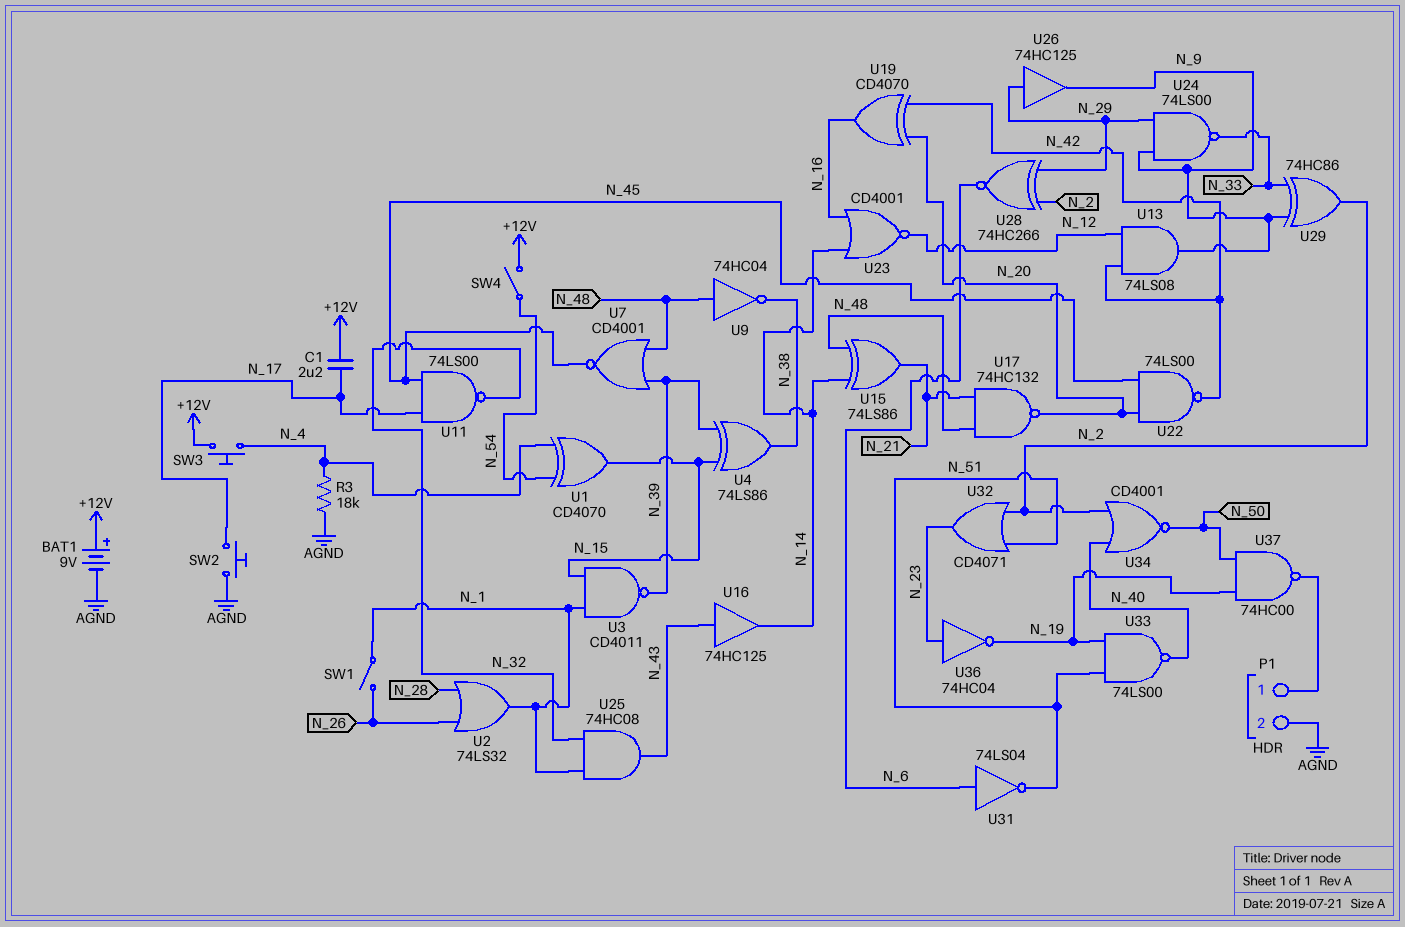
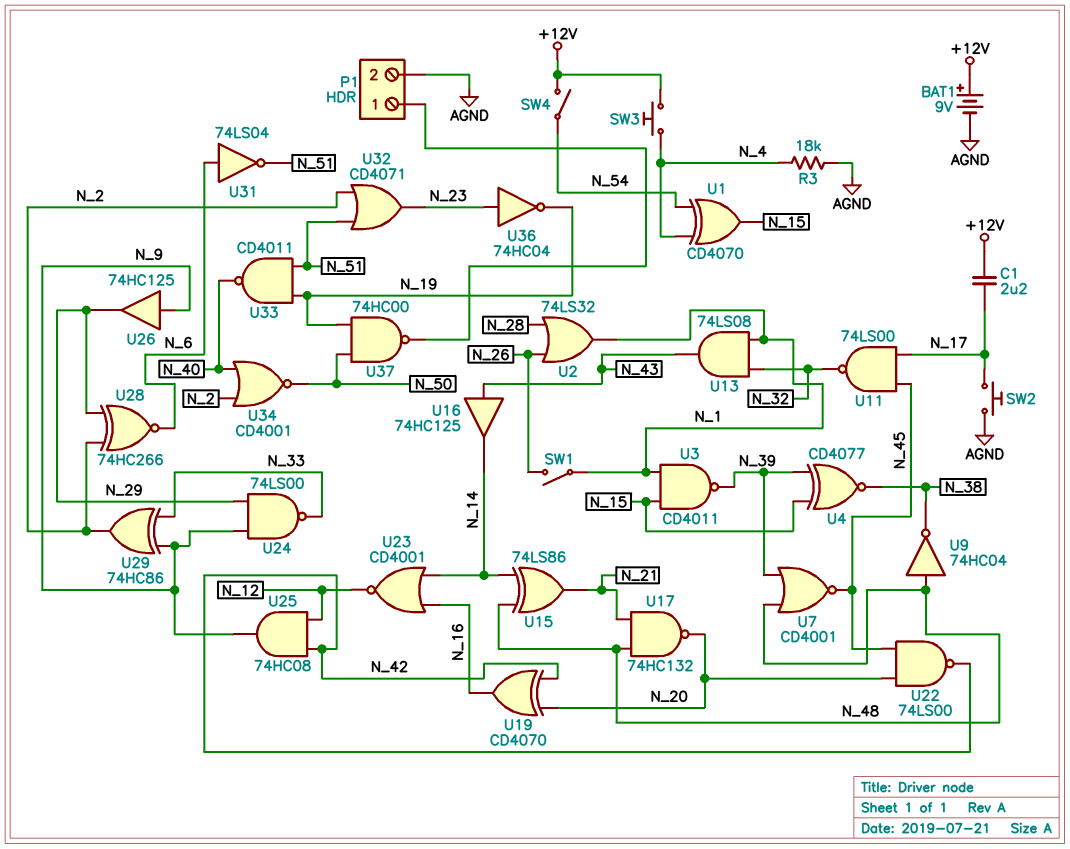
U4: XOR 74LS86 (in N_15, in N_39, out N_38) -> XNOR CD4077 (in N_15, in N_39, out N_38)
U13: AND 74LS08 (in N_12, in N_42, out N_9) -> AND 74LS08 (in N_1, in N_32, out N_43)
U25: AND 74HC08 (in N_1, in N_32, out N_43) -> AND 74HC08 (in N_12, in N_42, out N_9)
U26: buffer 74HC125 (in N_29, out N_9) -> buffer 74HC125 (in N_9, out N_29)
U33: NAND 74LS00 (in N_19, in N_51, out N_40) -> NAND CD4011 (in N_19, in N_51, out N_40)

